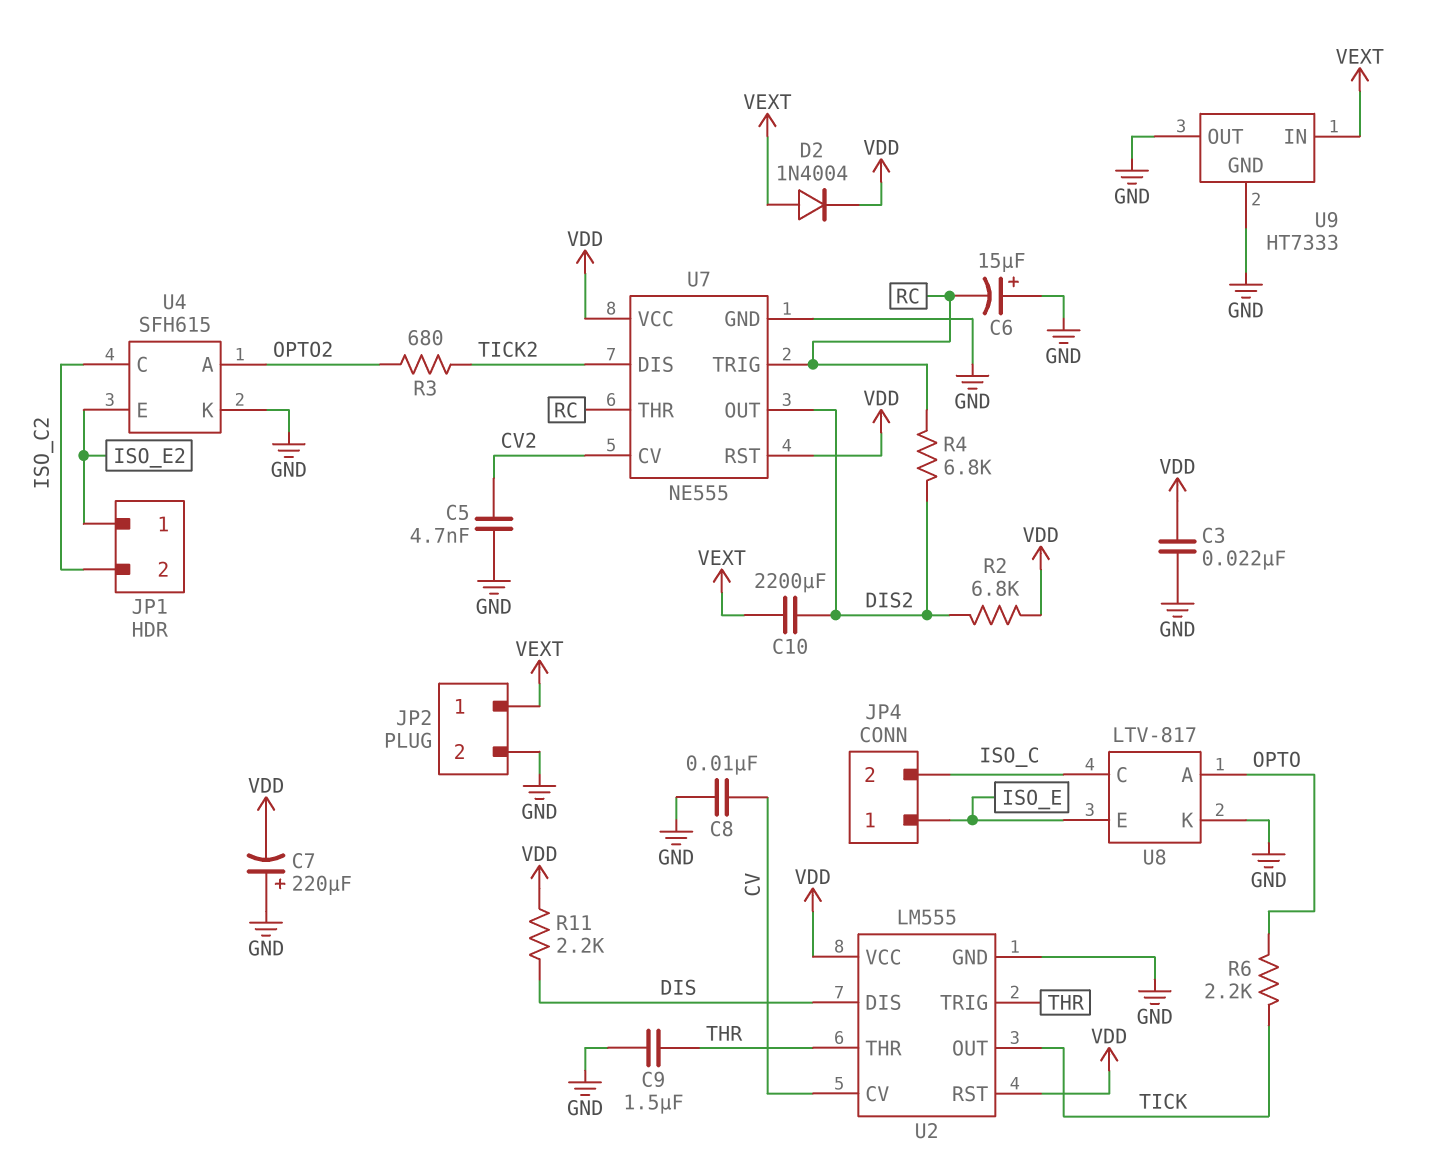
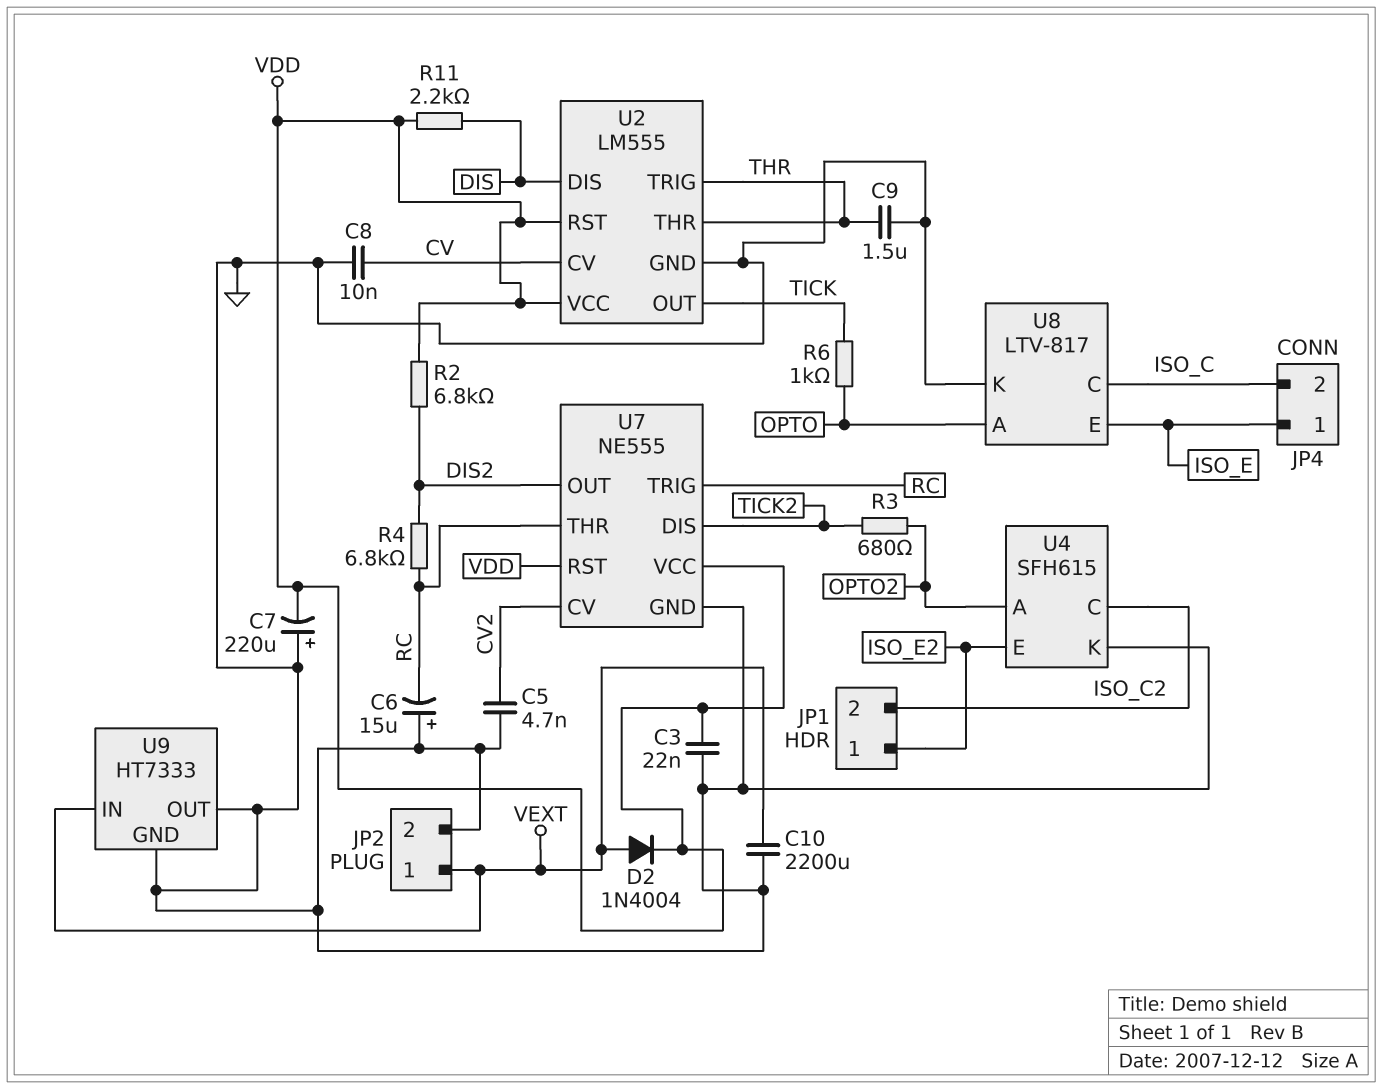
C10: 2200uF (DIS2, VEXT) -> 2200uF (GND, VEXT)
R6: 2.2k (OPTO, TICK) -> 1k (OPTO, TICK)

